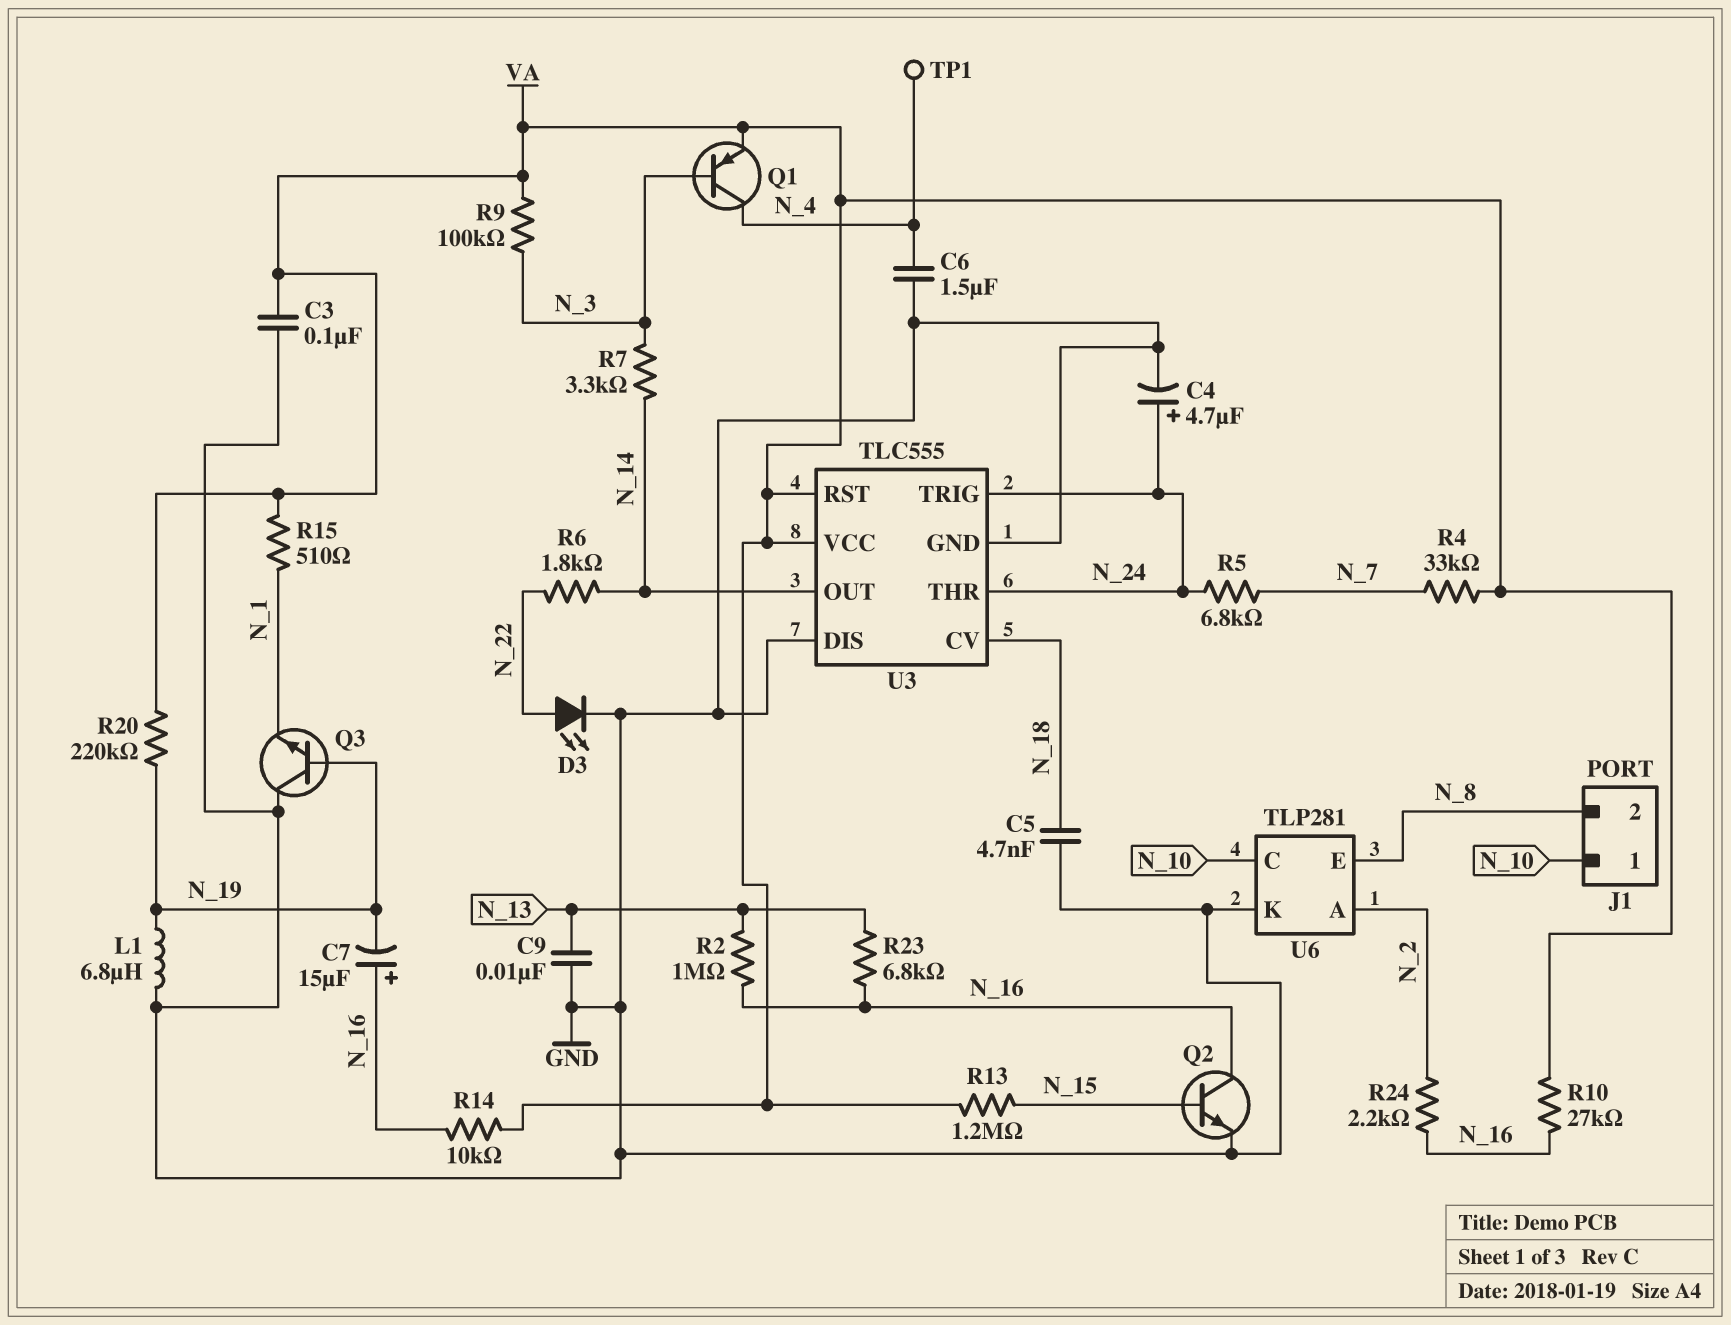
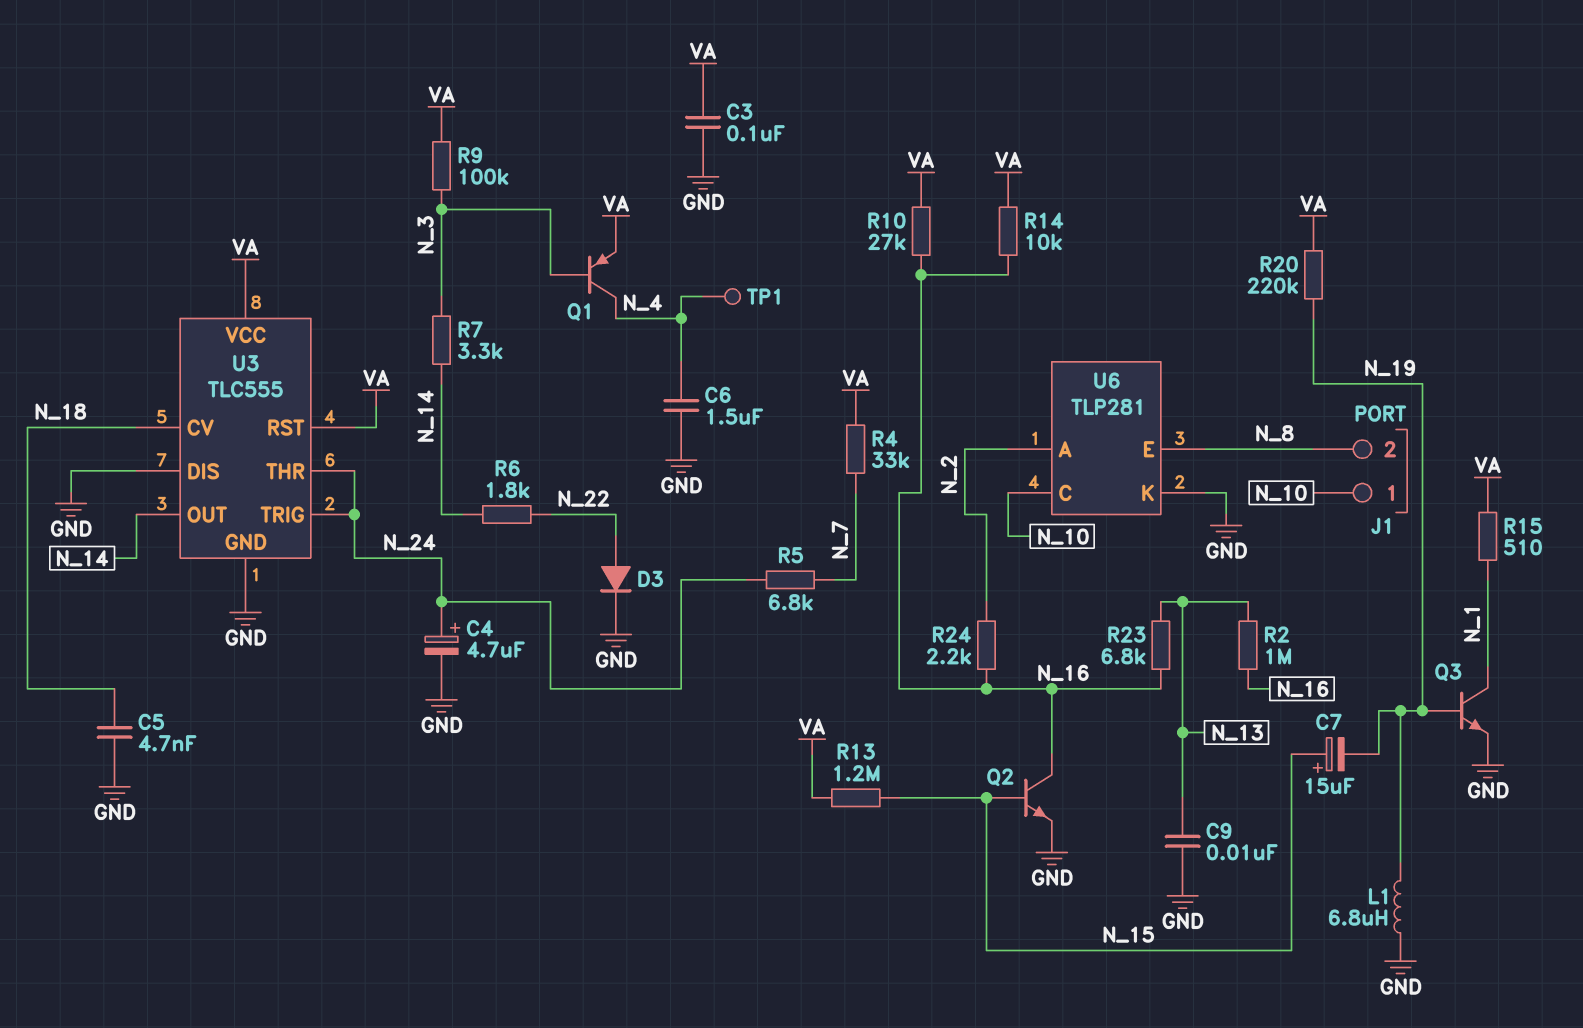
C7: 15uF (plus N_16, minus N_19) -> 15uF (plus N_15, minus N_19)
D3: LED (A N_22, K GND) -> diode (A N_22, K GND)
Q3: NPN (B N_19, C GND, E N_1) -> NPN (B N_19, C N_1, E GND)

